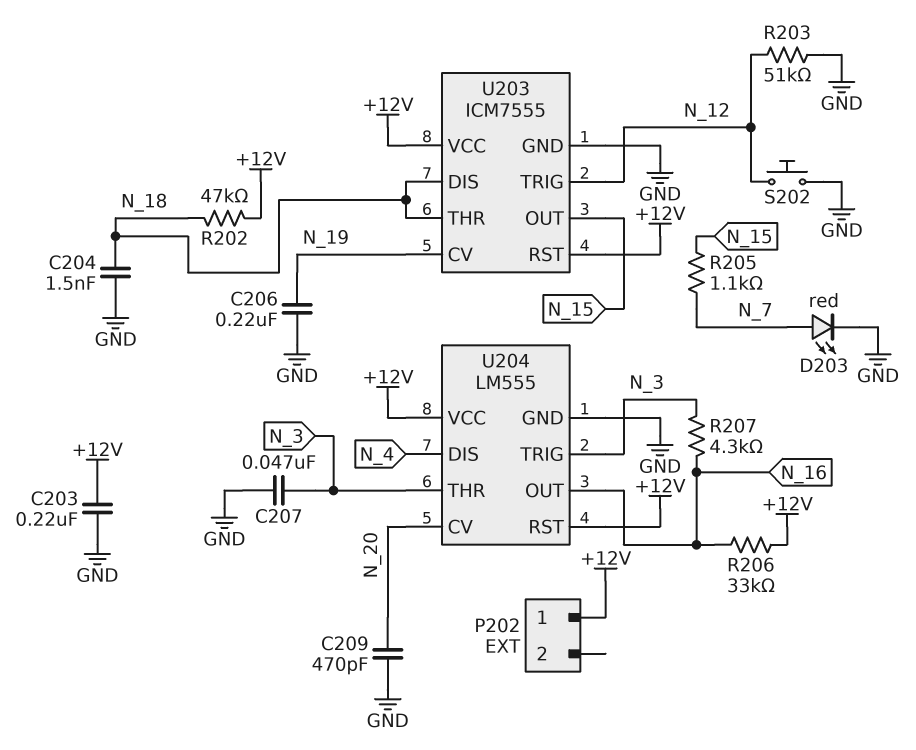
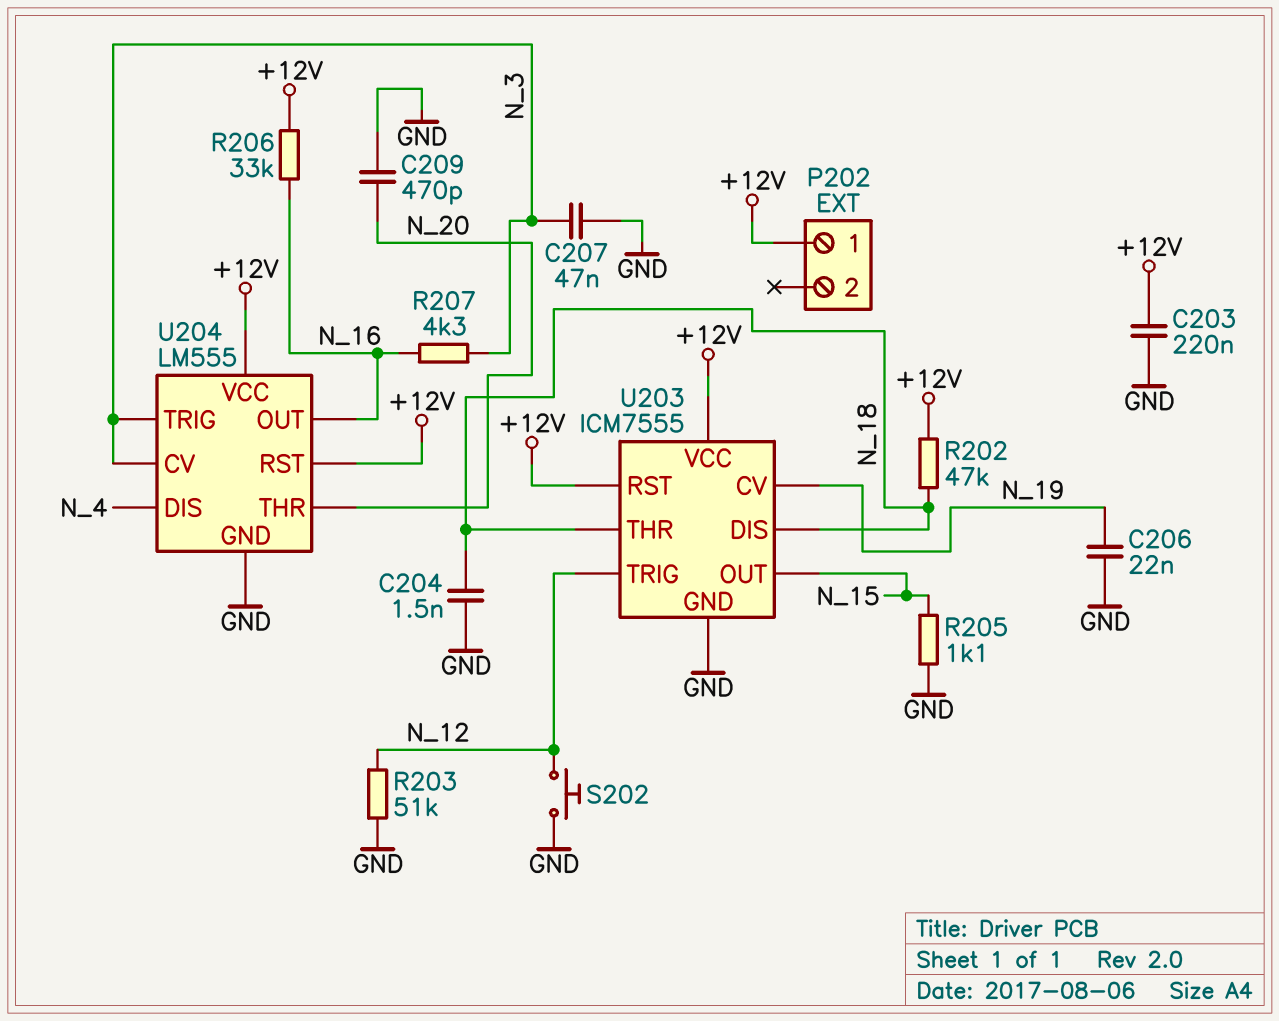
C206: 220nF (GND, N_19) -> 22nF (GND, N_19)
D203: LED red (A N_7, K GND) -> none
R205: 1.1k (N_7, N_15) -> 1.1k (GND, N_15)
U204 pin CV: N_20 -> N_3
U204 pin THR: N_3 -> N_20

